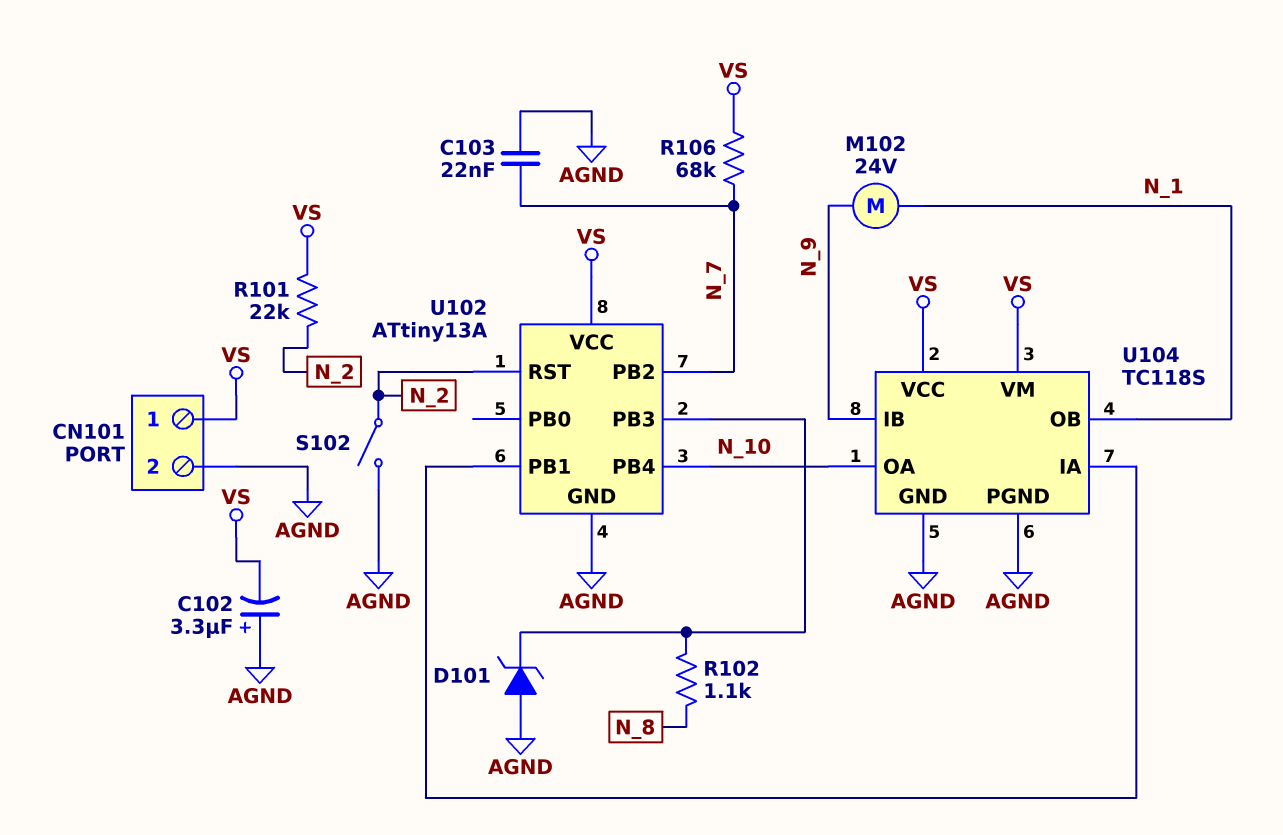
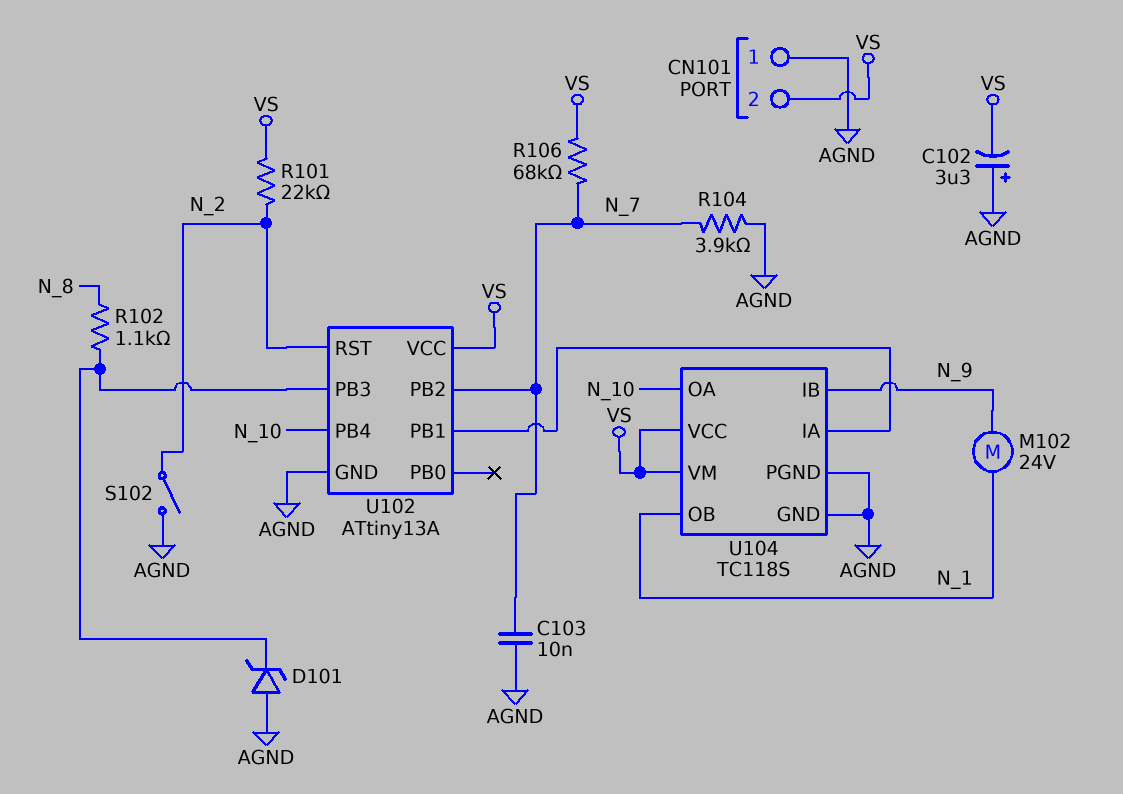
C103: 22nF (AGND, N_7) -> 10nF (AGND, N_7)
CN101 pin 1: VS -> AGND
CN101 pin 2: AGND -> VS
R104: none -> 3.9k (AGND, N_7)

